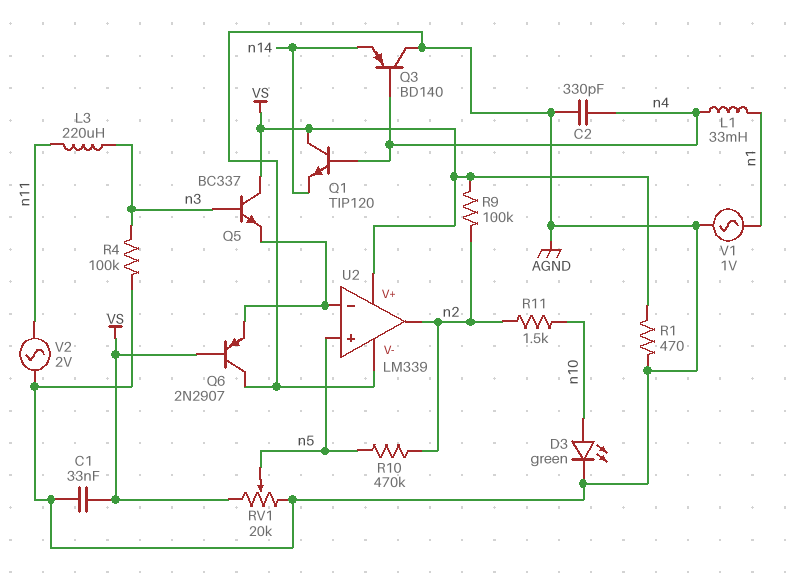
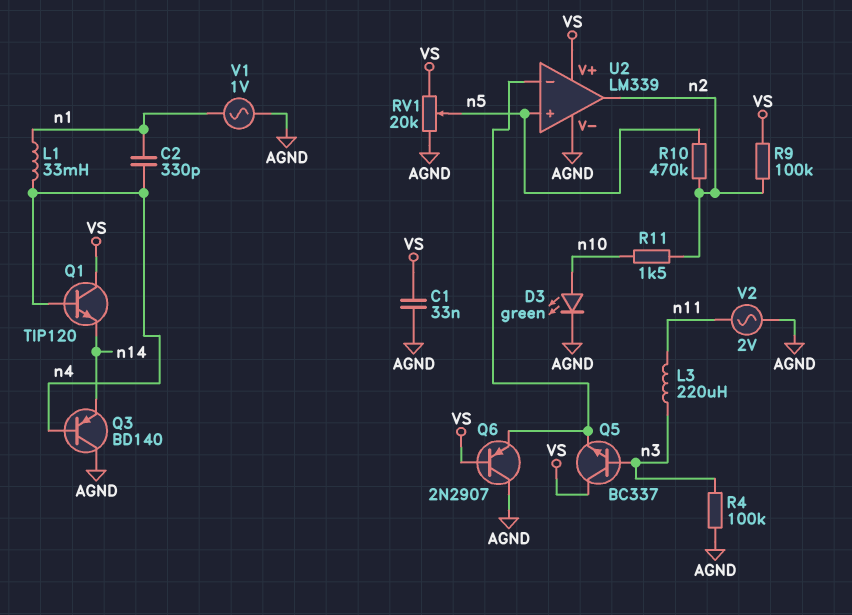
C2: 330pF (AGND, n4) -> 330pF (n1, n4)
R1: 470 (AGND, VS) -> none

